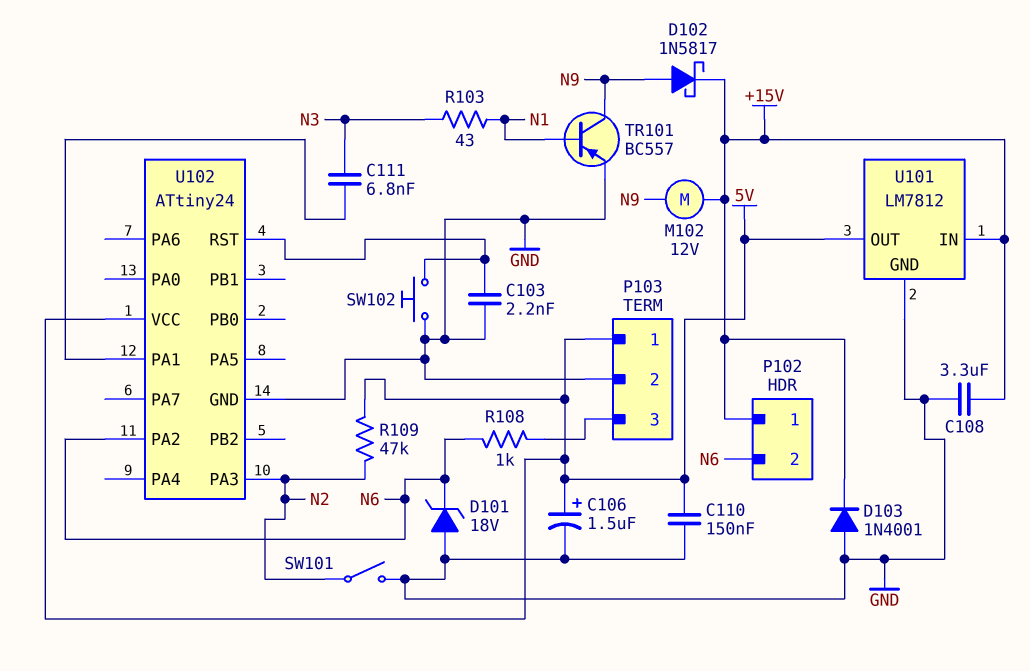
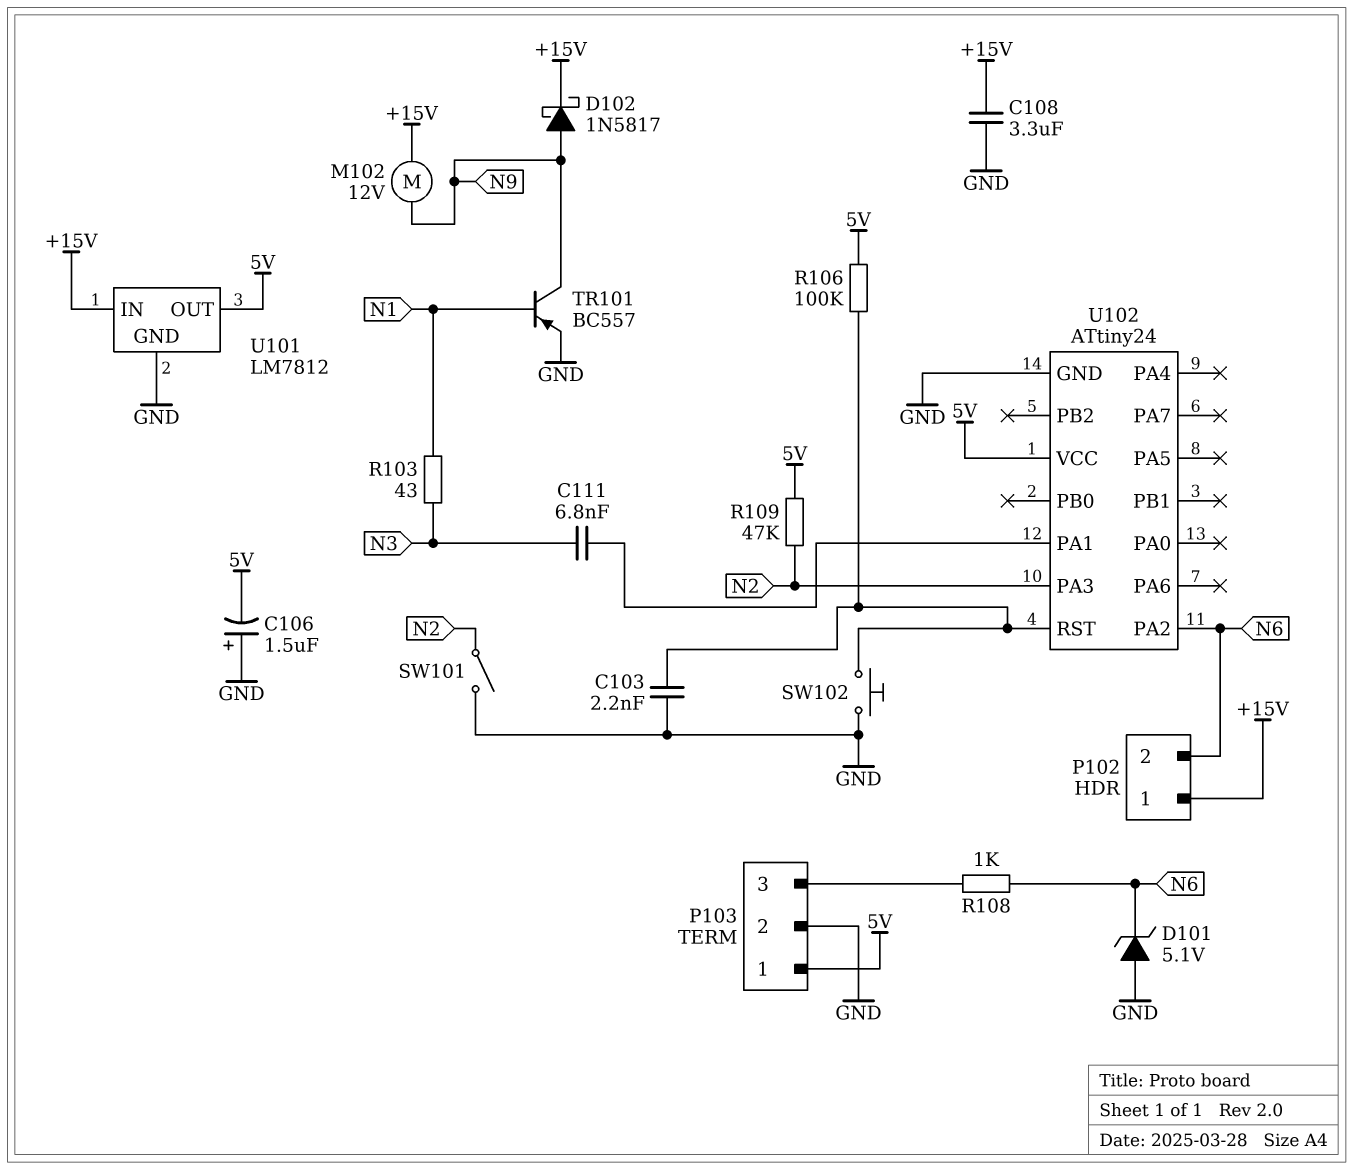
C106: 1.5uF (plus 5V, minus GND) -> 1.5uF (plus GND, minus 5V)
C110: 150nF (5V, GND) -> none
D101: zener 18V (A GND, K N6) -> zener 5.1V (A GND, K N6)
D103: diode 1N4001 (A GND, K +15V) -> none
R106: none -> 100k (5V, U102/RST)

